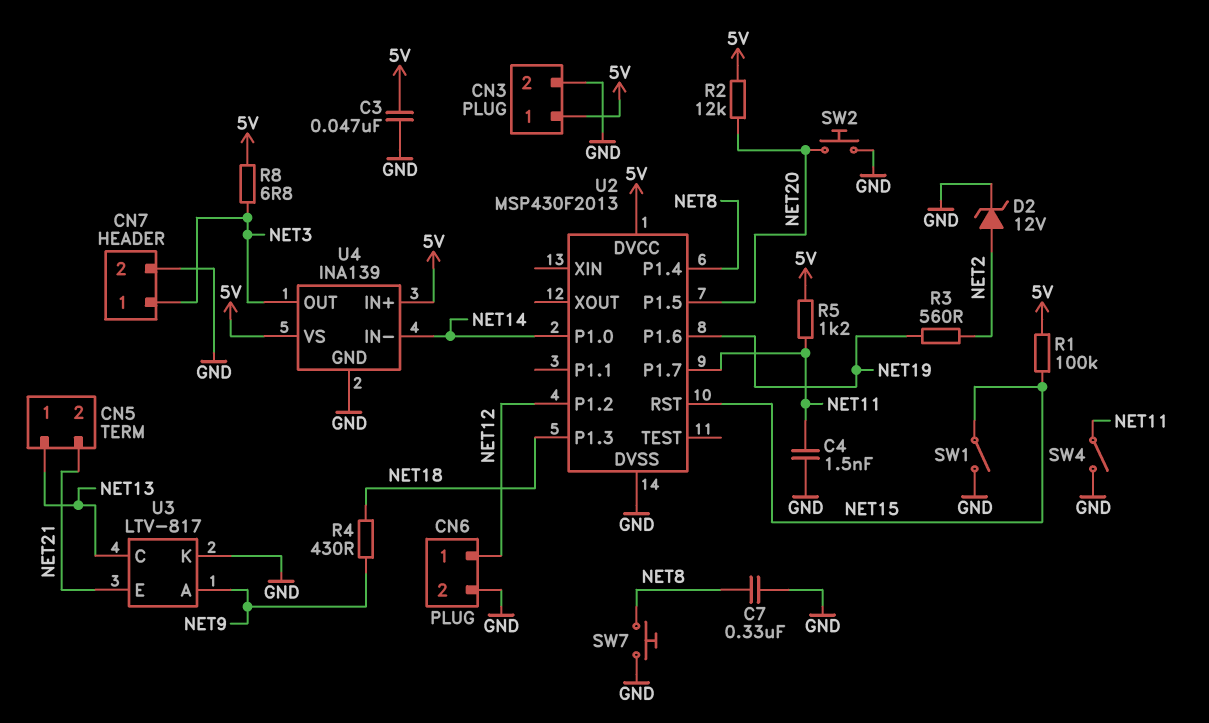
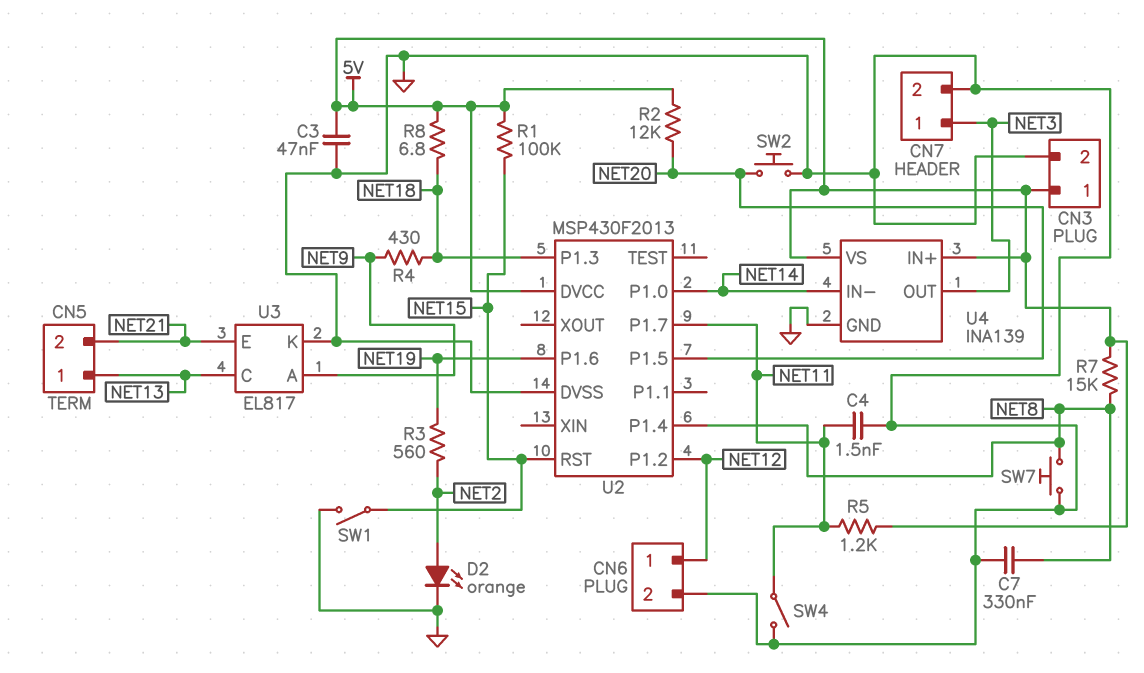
D2: zener 12V (A NET2, K GND) -> LED orange (A NET2, K GND)
R7: none -> 15k (5V, NET8)
R8: 6.8 (5V, NET3) -> 6.8 (5V, NET18)
U3: LTV-817 -> EL817

